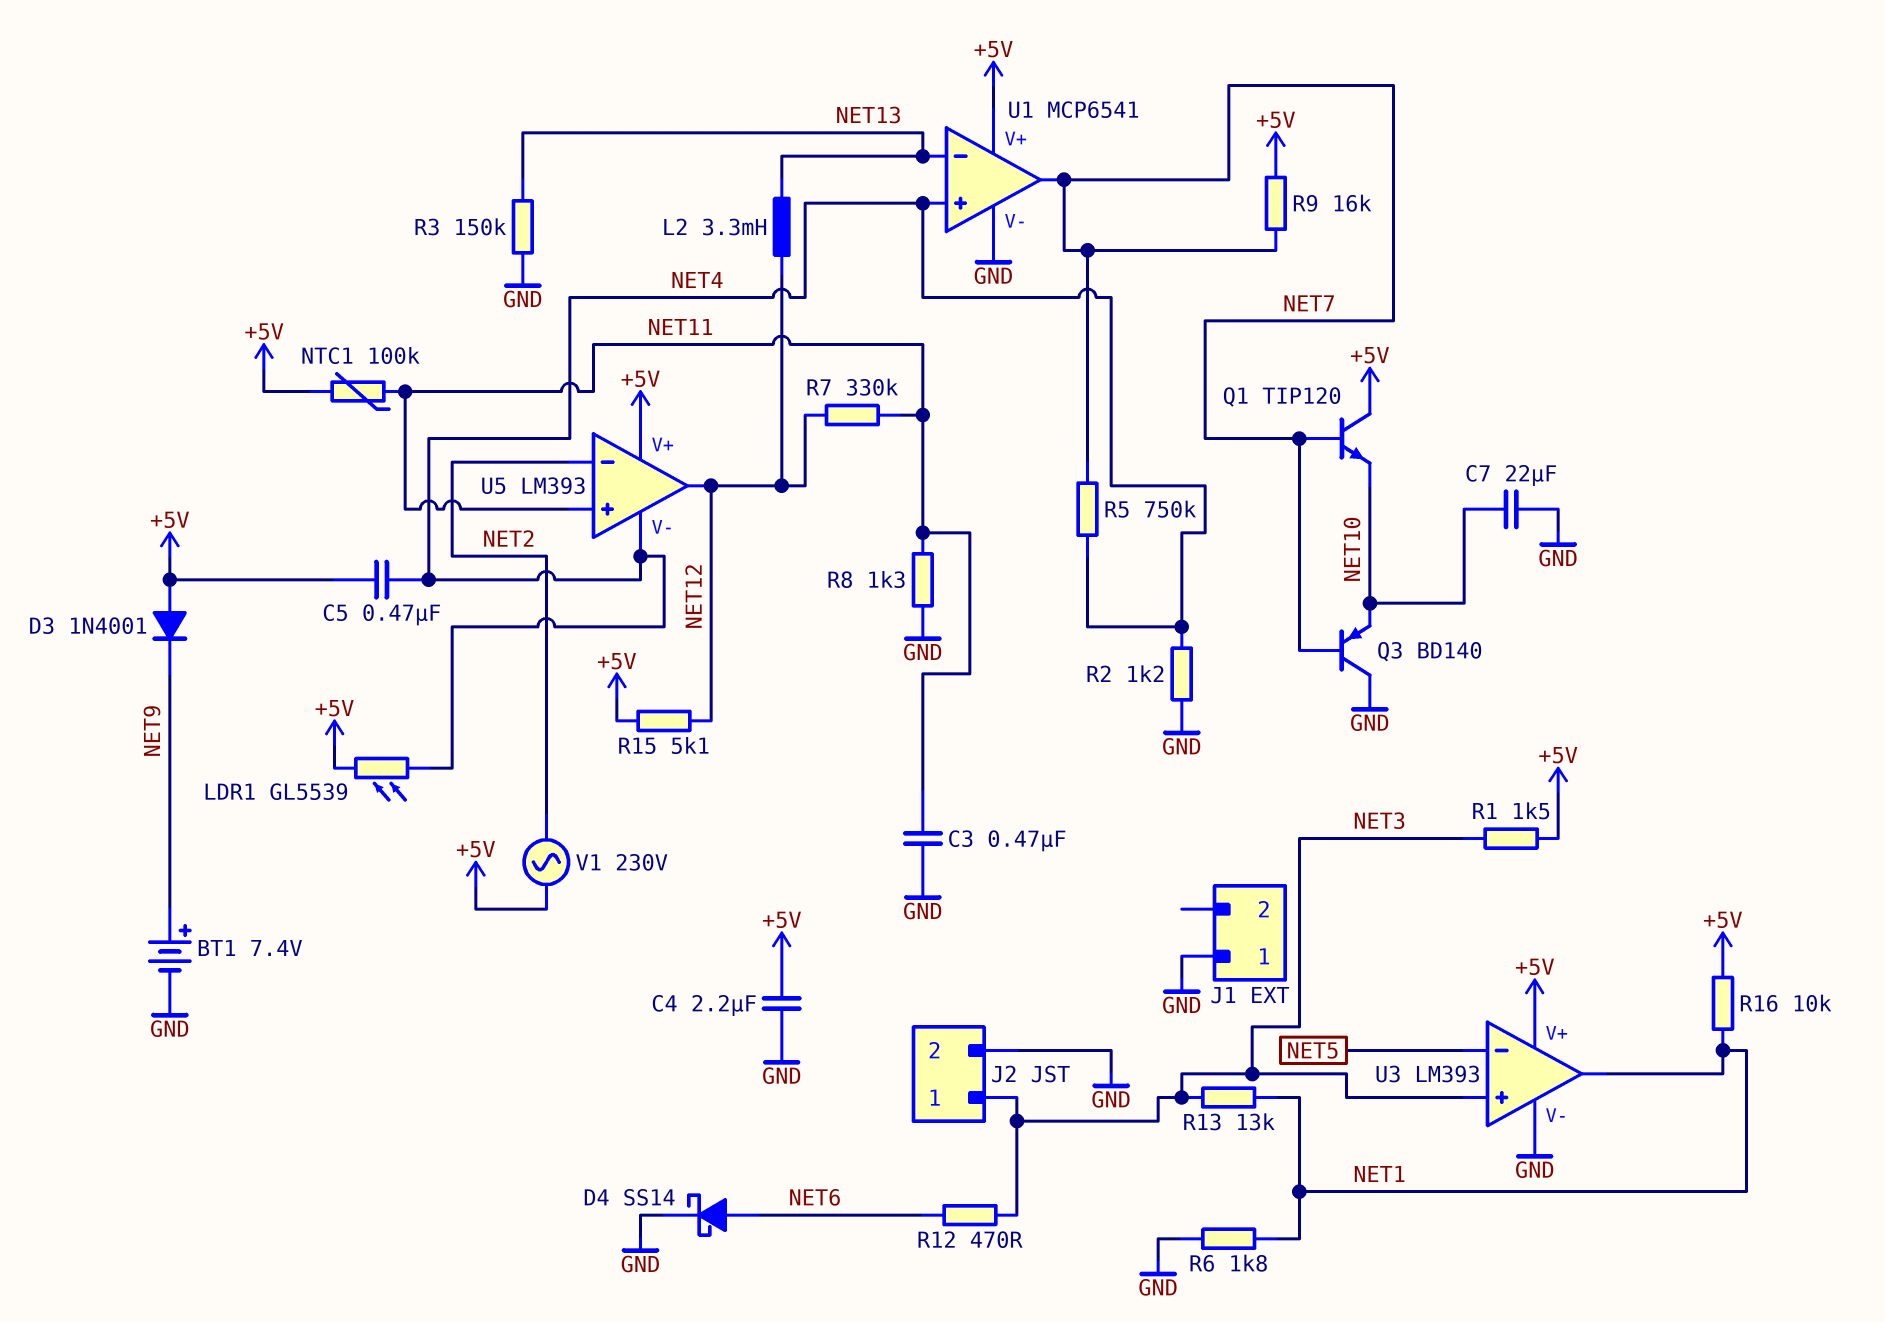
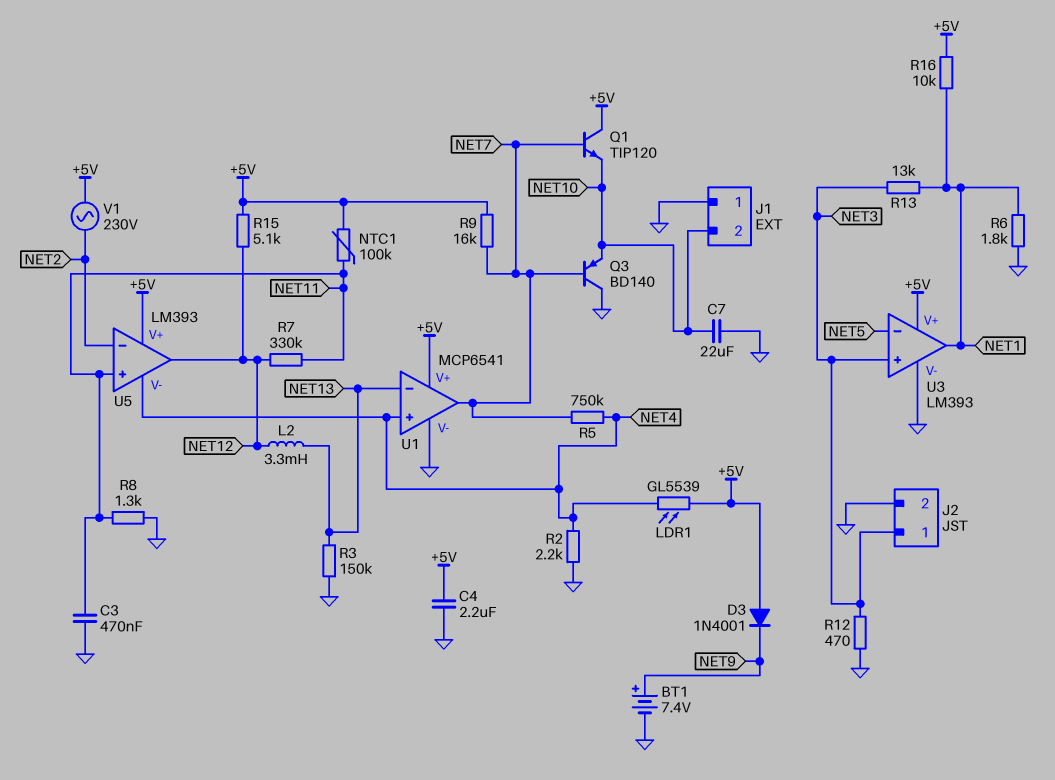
C5: 470nF (+5V, NET4) -> none
D4: schottky SS14 (A NET6, K GND) -> none
J1 pin 2: none -> NET10
R1: 1.5k (+5V, NET3) -> none
R2: 1.2k (GND, NET4) -> 2.2k (GND, NET4)
R12: 470 (NET3, NET6) -> 470 (GND, NET3)

